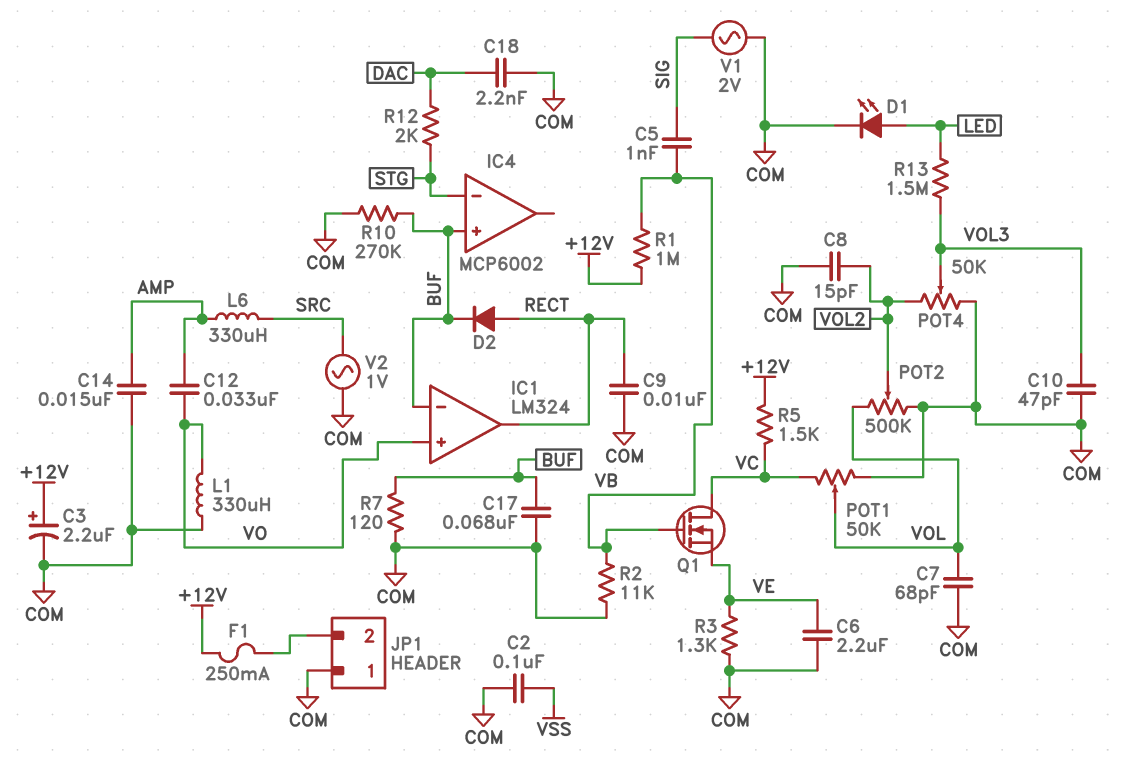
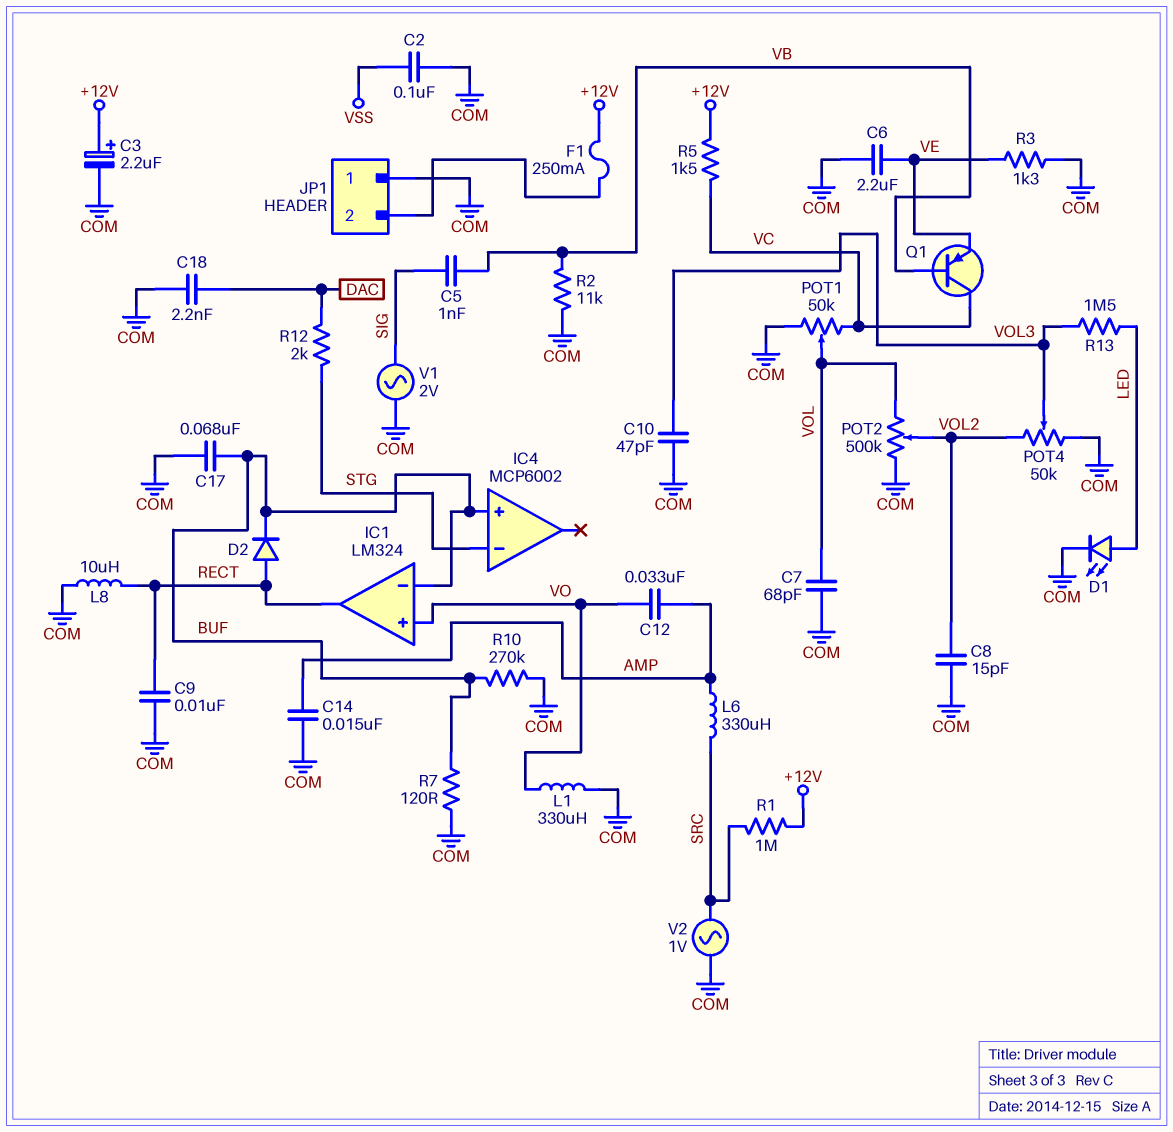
L8: none -> 10uH (COM, RECT)
Q1: NMOS (G VB, D VC, S VE) -> PNP (B VB, C VC, E VE)
R1: 1M (+12V, VB) -> 1M (+12V, SRC)

